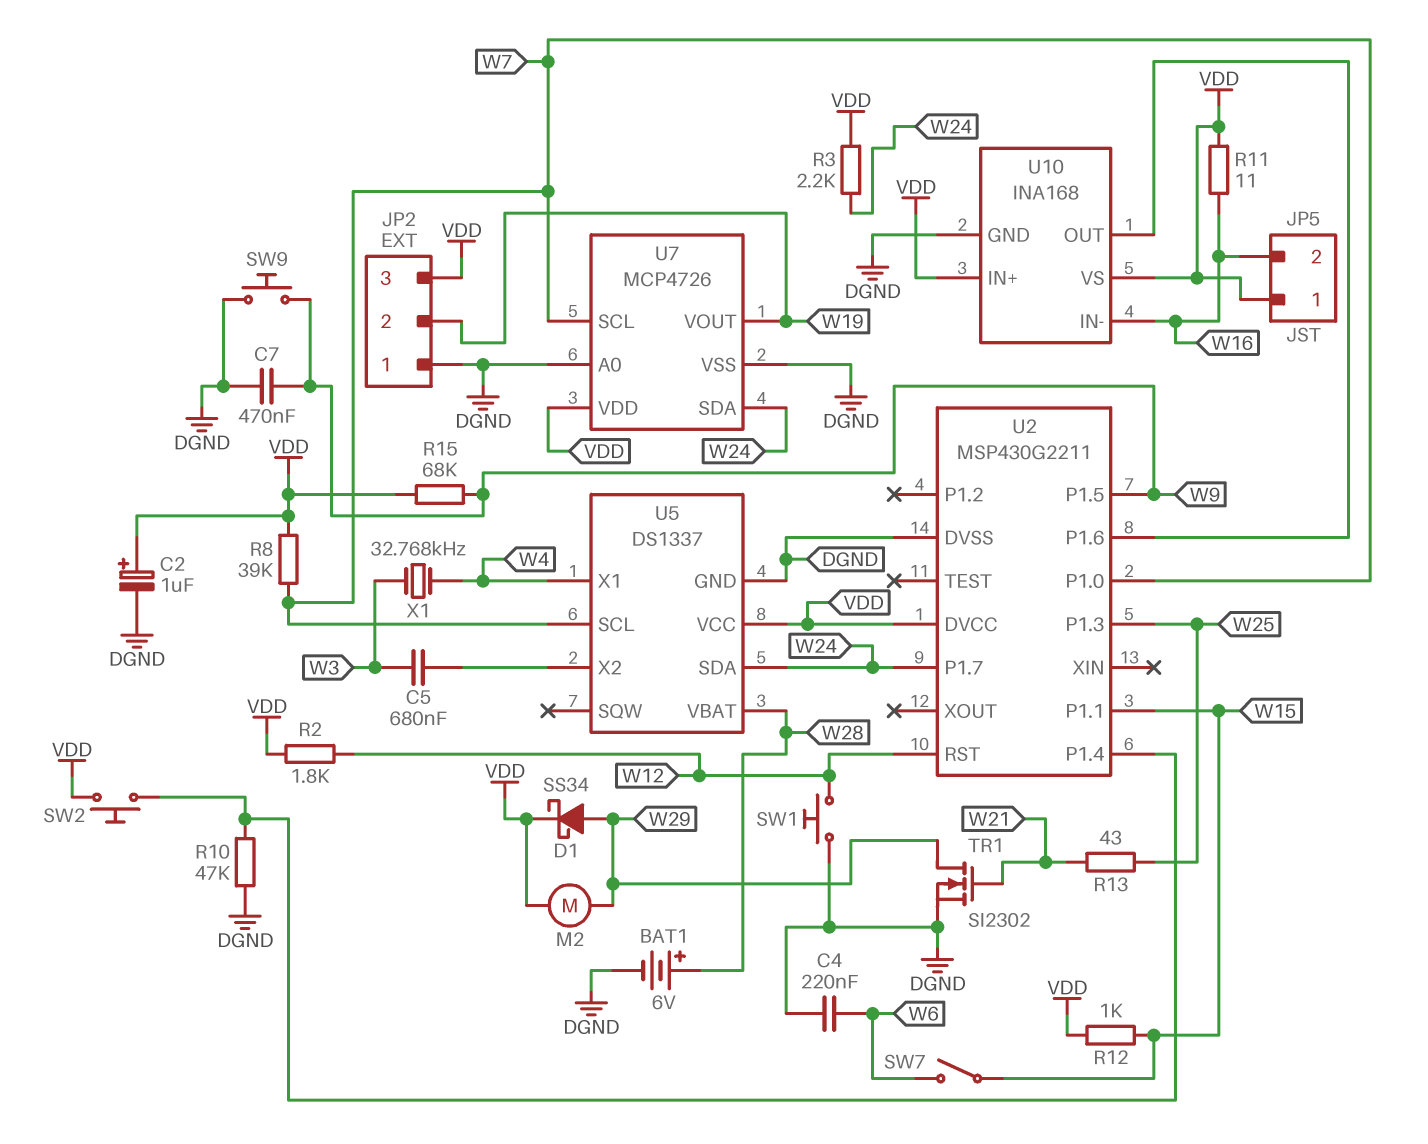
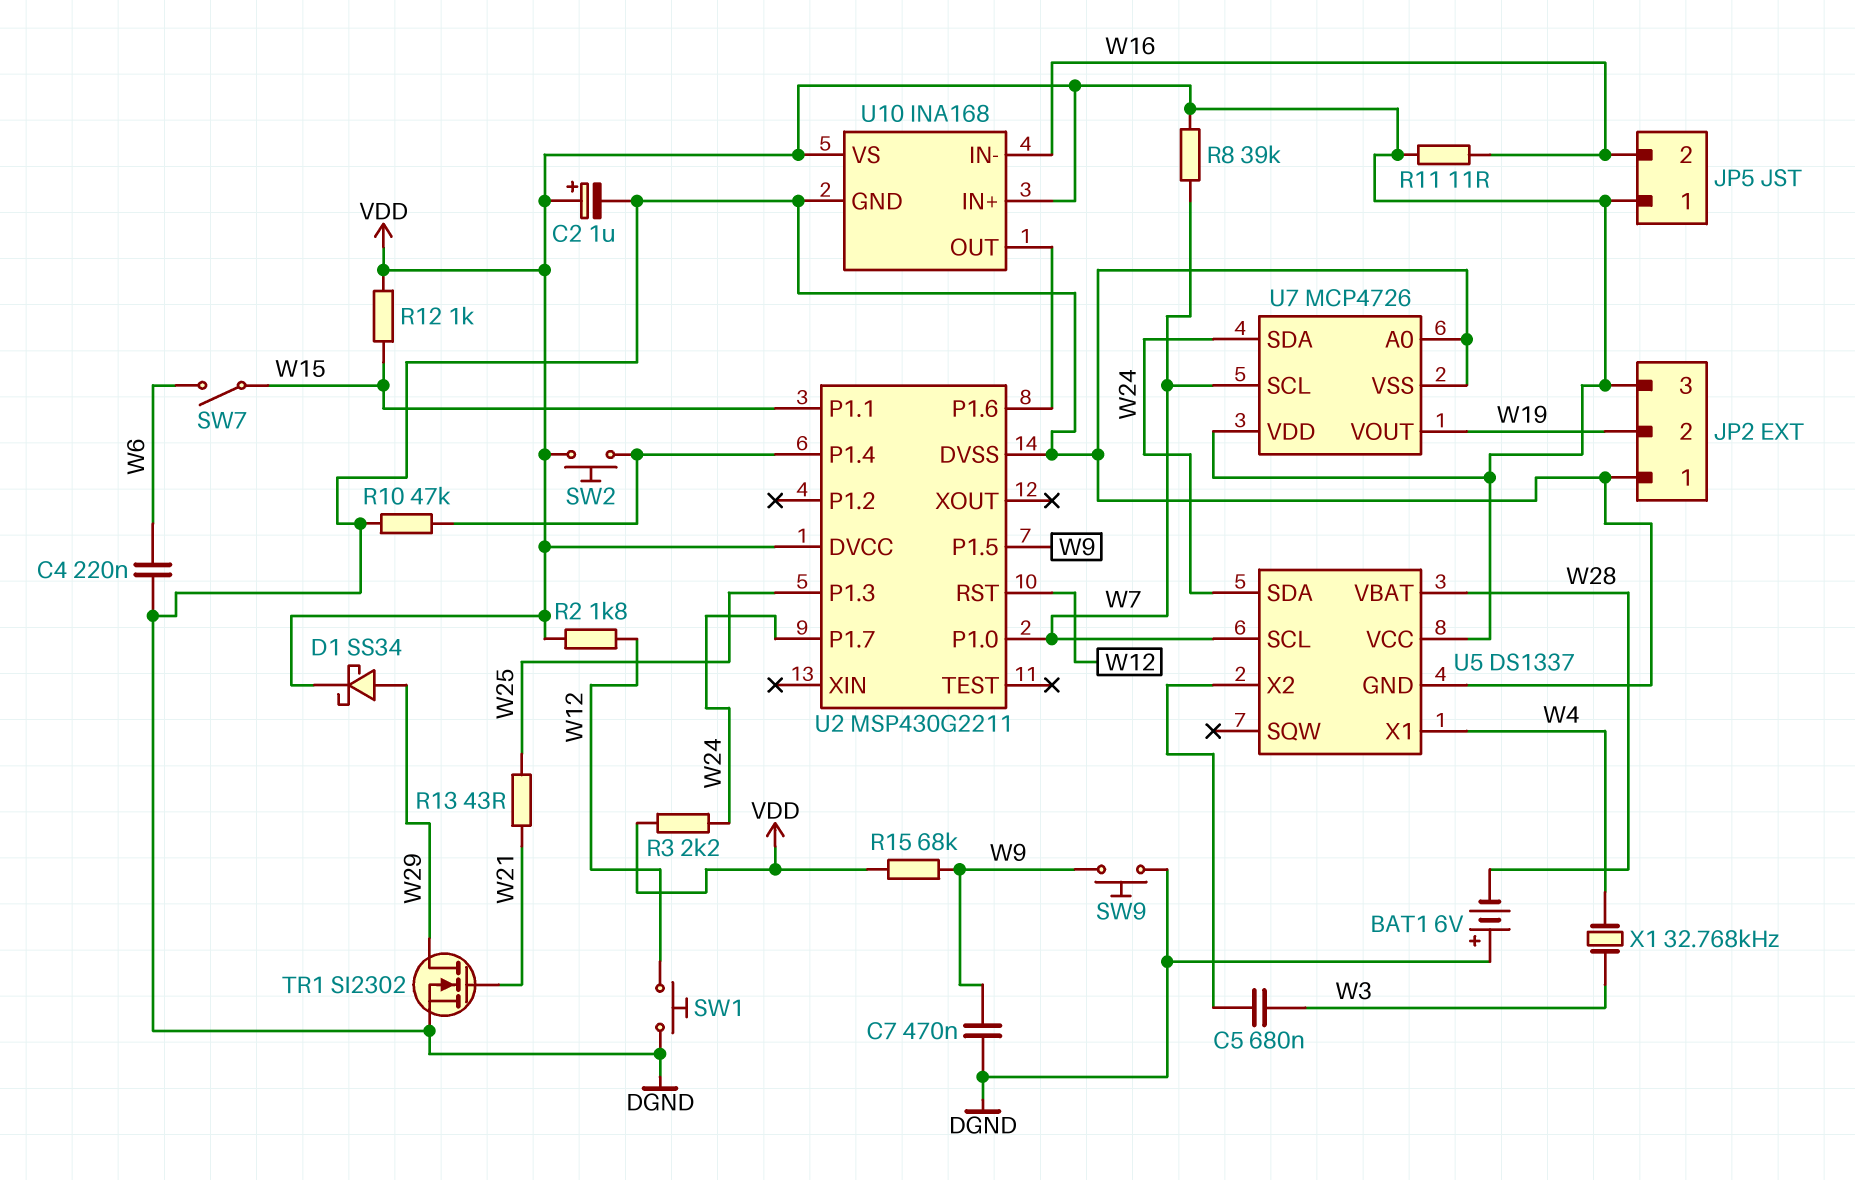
BAT1: 6V (plus W28, minus DGND) -> 6V (plus DGND, minus W28)
M2: motor (VDD, W29) -> none

